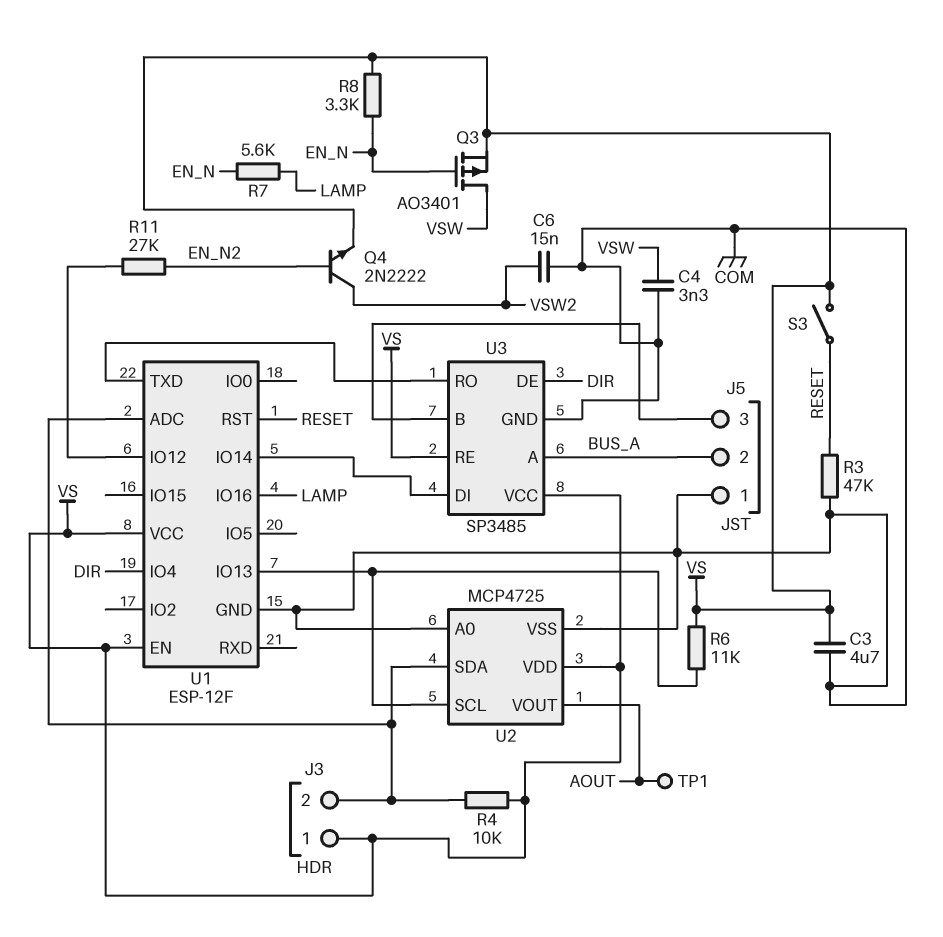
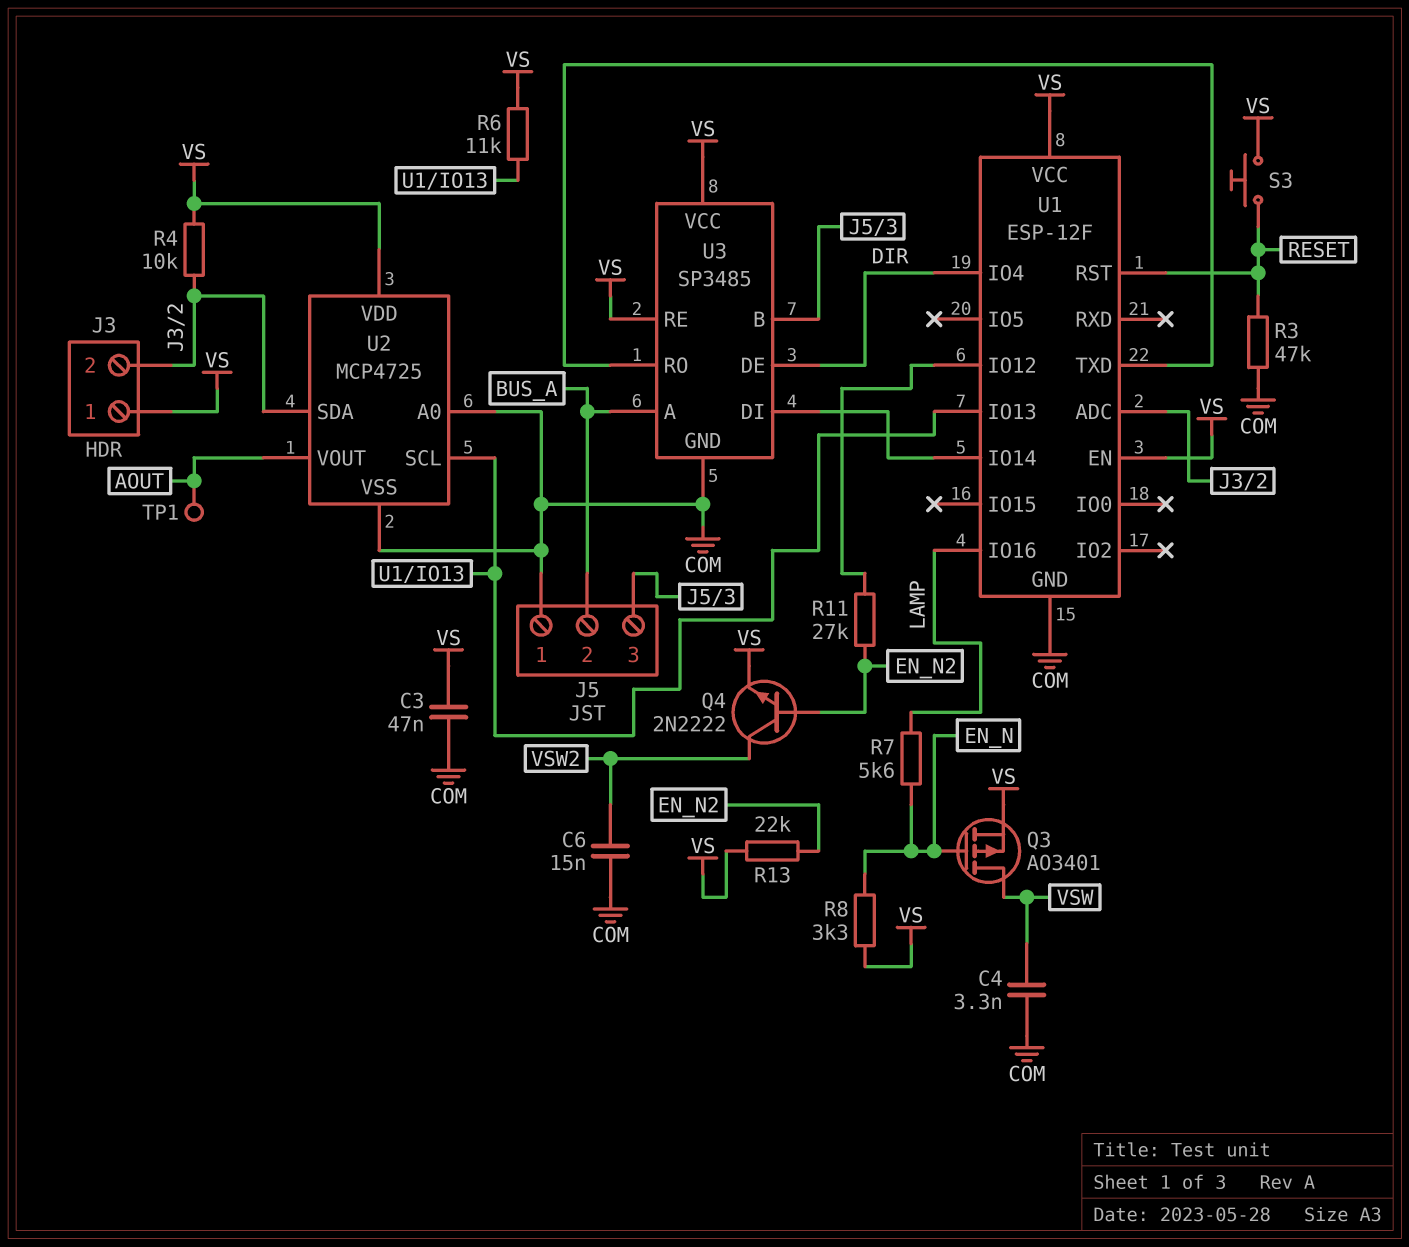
C3: 4.7uF (COM, VS) -> 47nF (COM, VS)
R13: none -> 22k (EN_N2, VS)
S3: switch (RESET, VS) -> button (RESET, VS)

